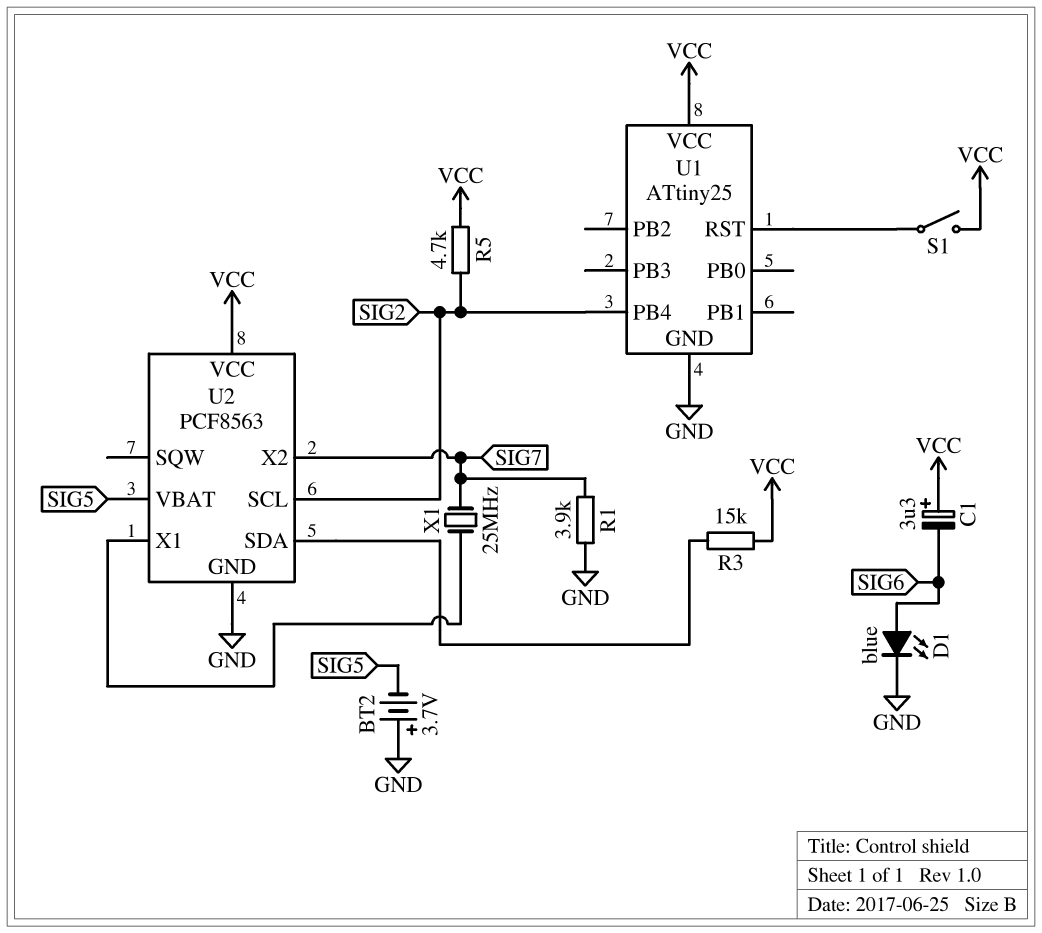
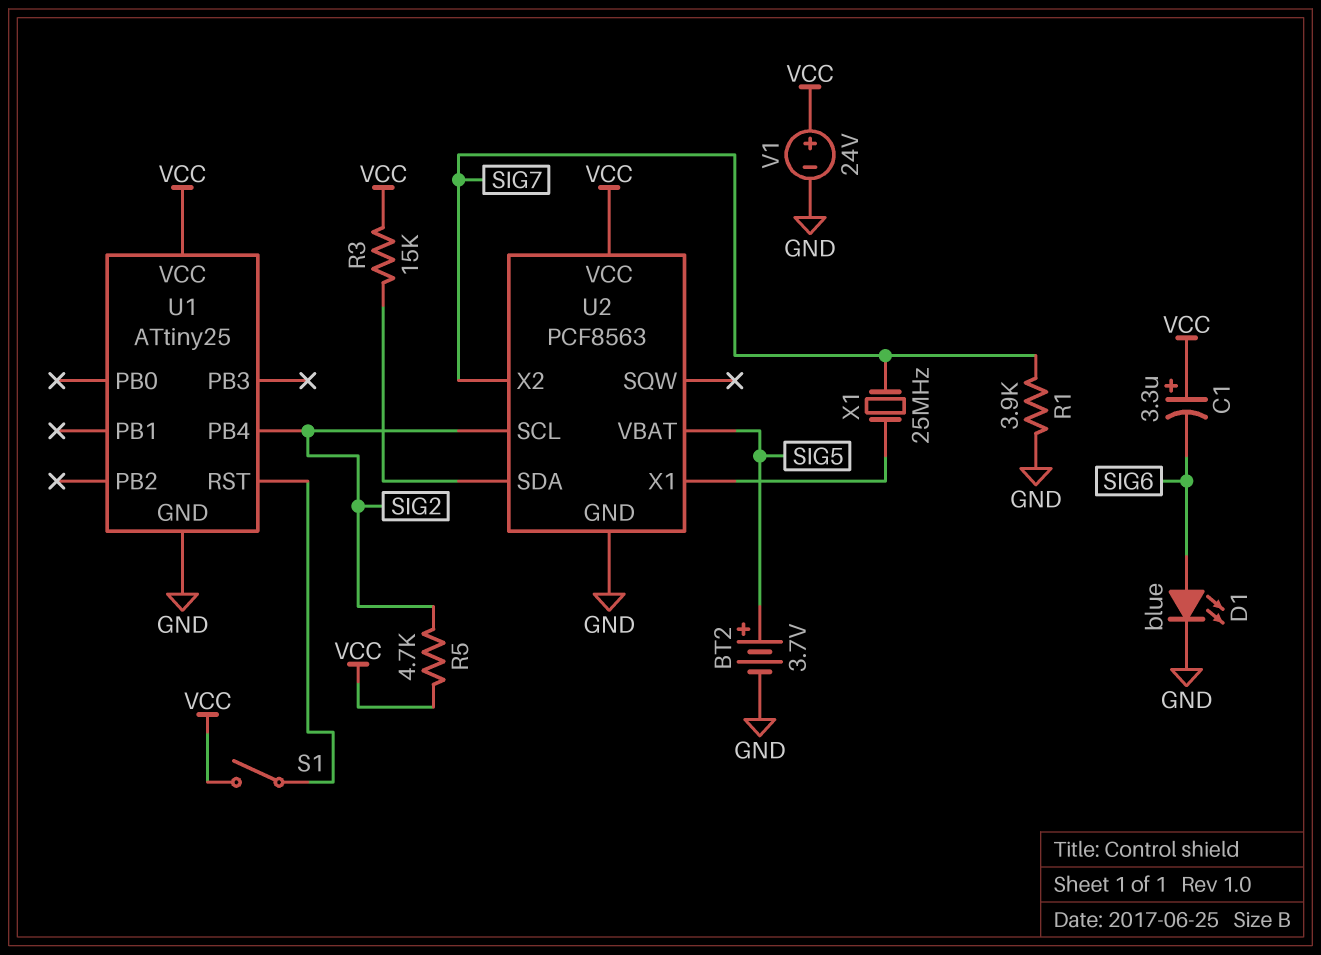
BT2: 3.7V (plus GND, minus SIG5) -> 3.7V (plus SIG5, minus GND)
V1: none -> 24V (plus VCC, minus GND)

